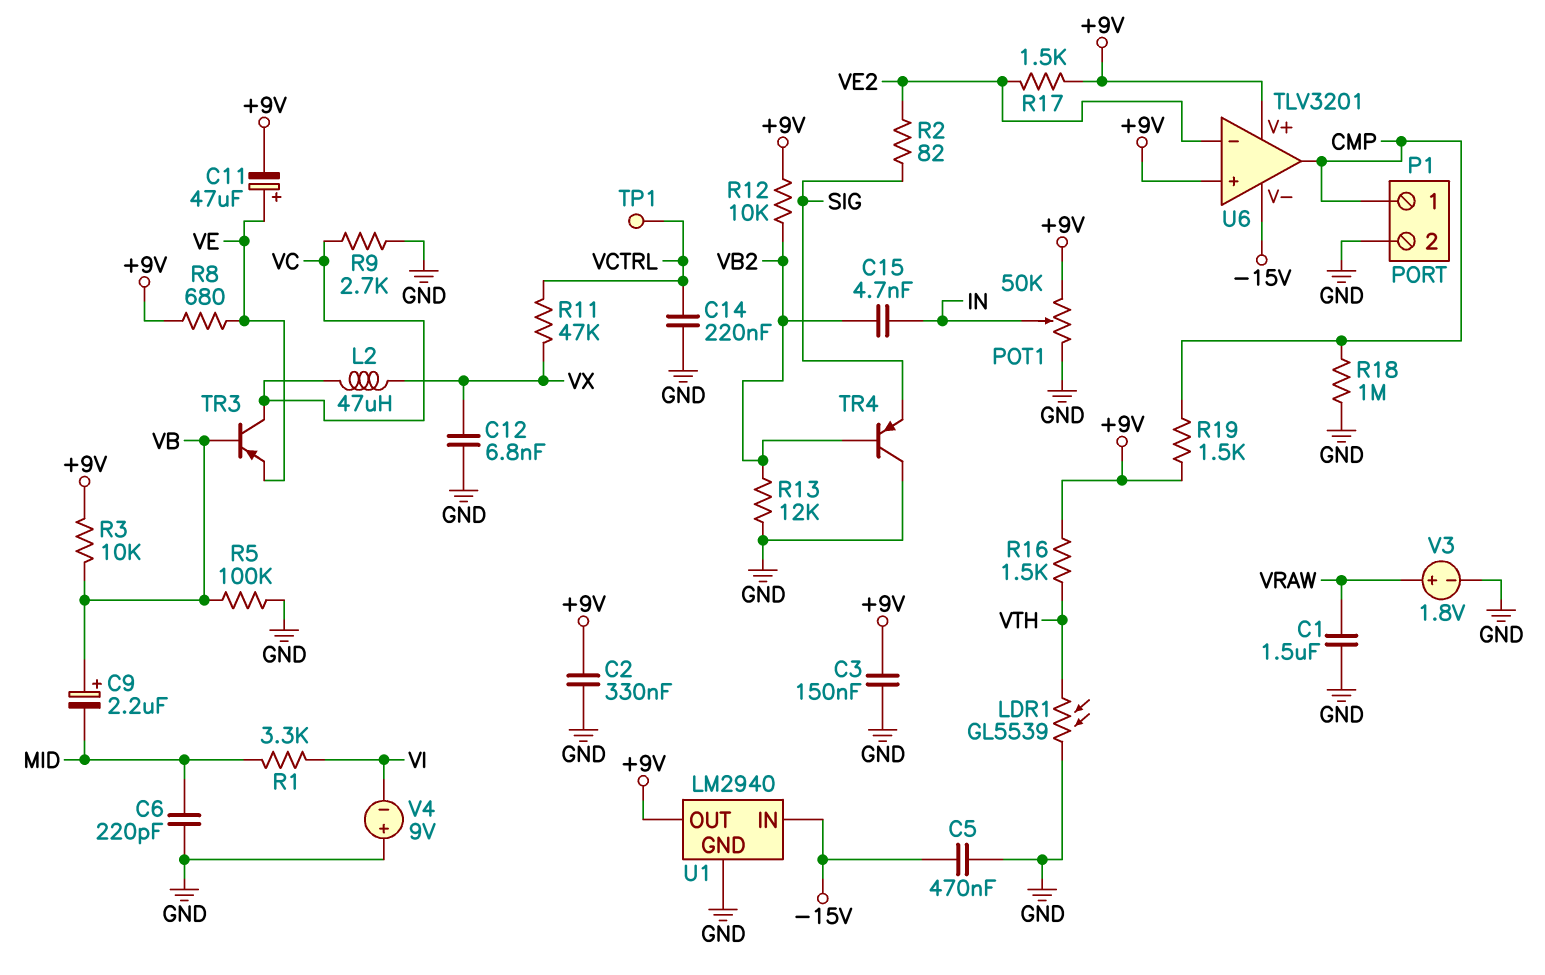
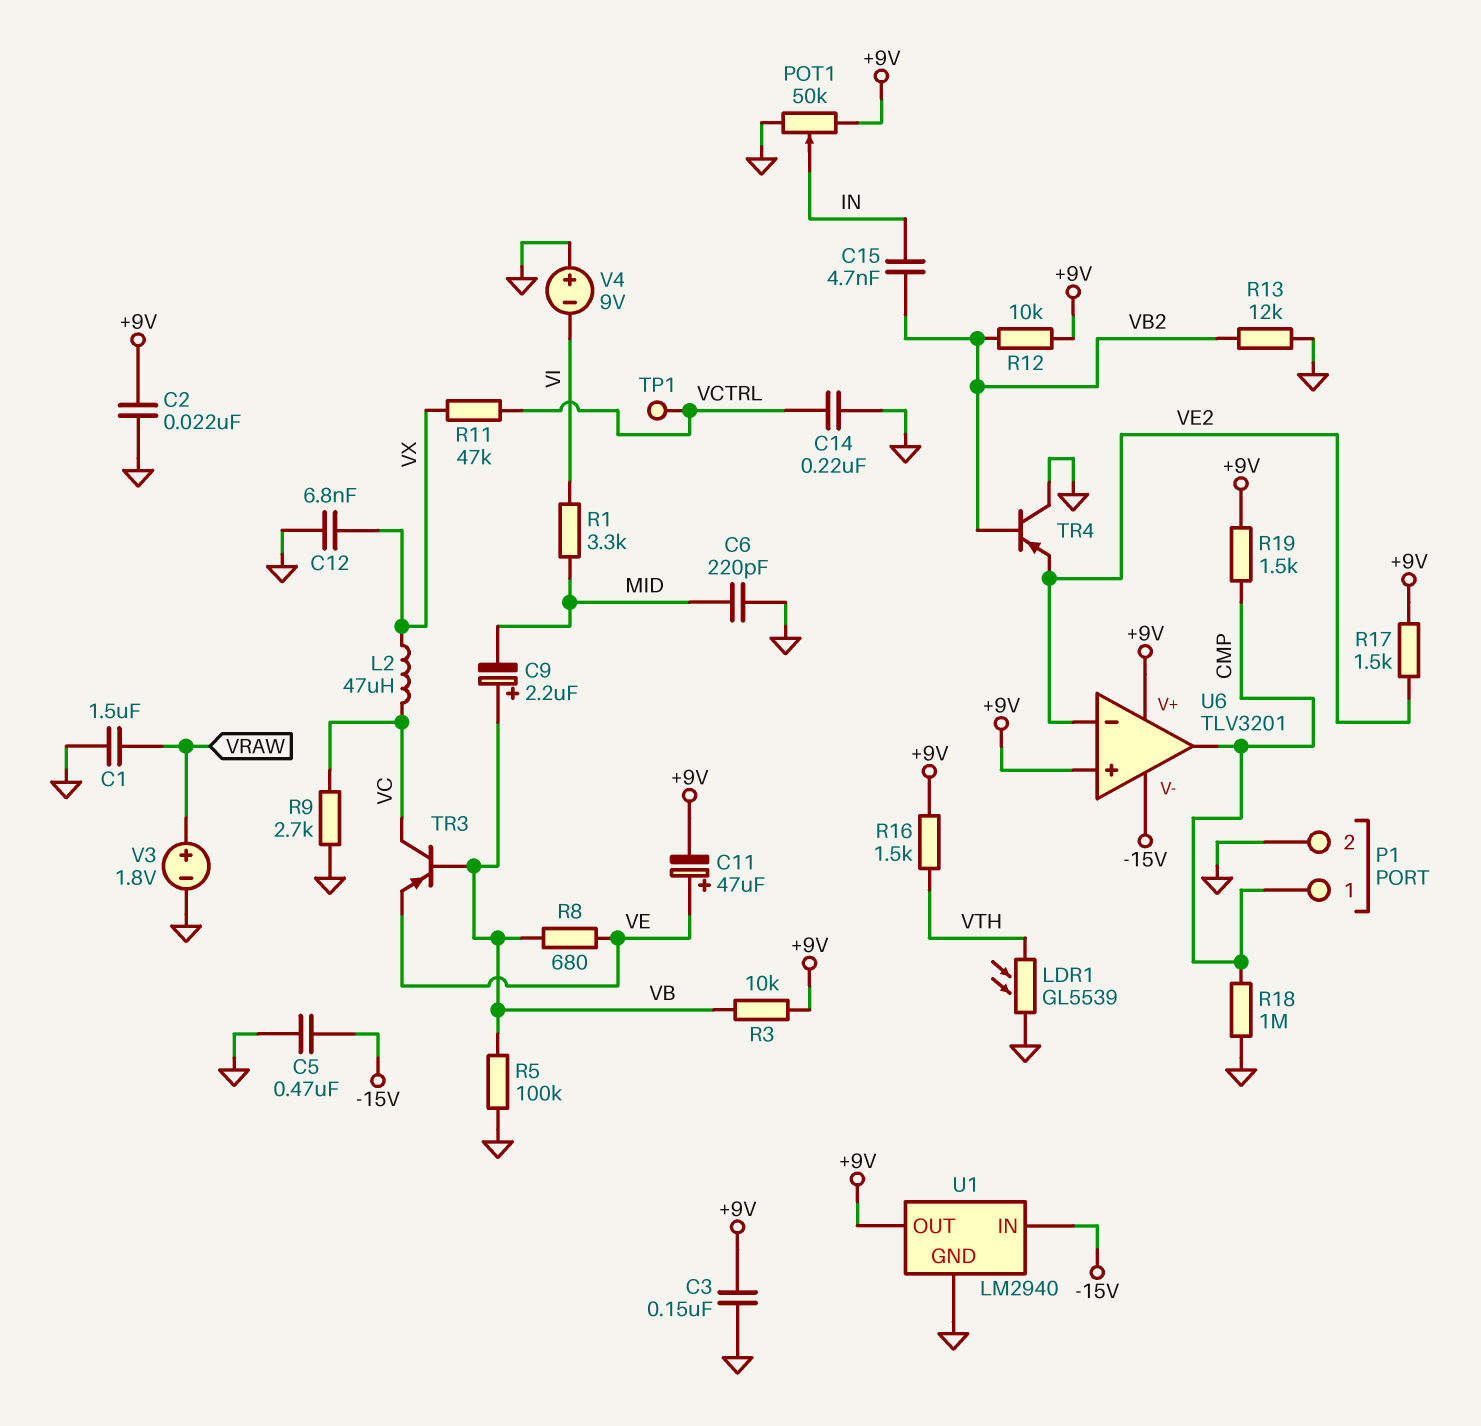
C2: 330nF (+9V, GND) -> 22nF (+9V, GND)
R2: 82 (SIG, VE2) -> none
R8: 680 (+9V, VE) -> 680 (VB, VE)
TR4: PNP (B VB2, C GND, E SIG) -> PNP (B VB2, C GND, E VE2)

